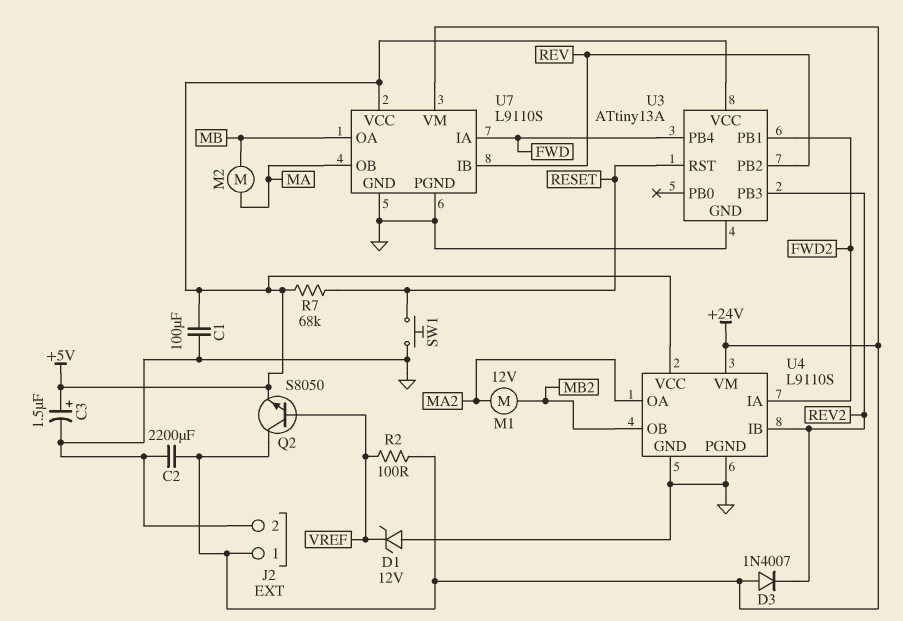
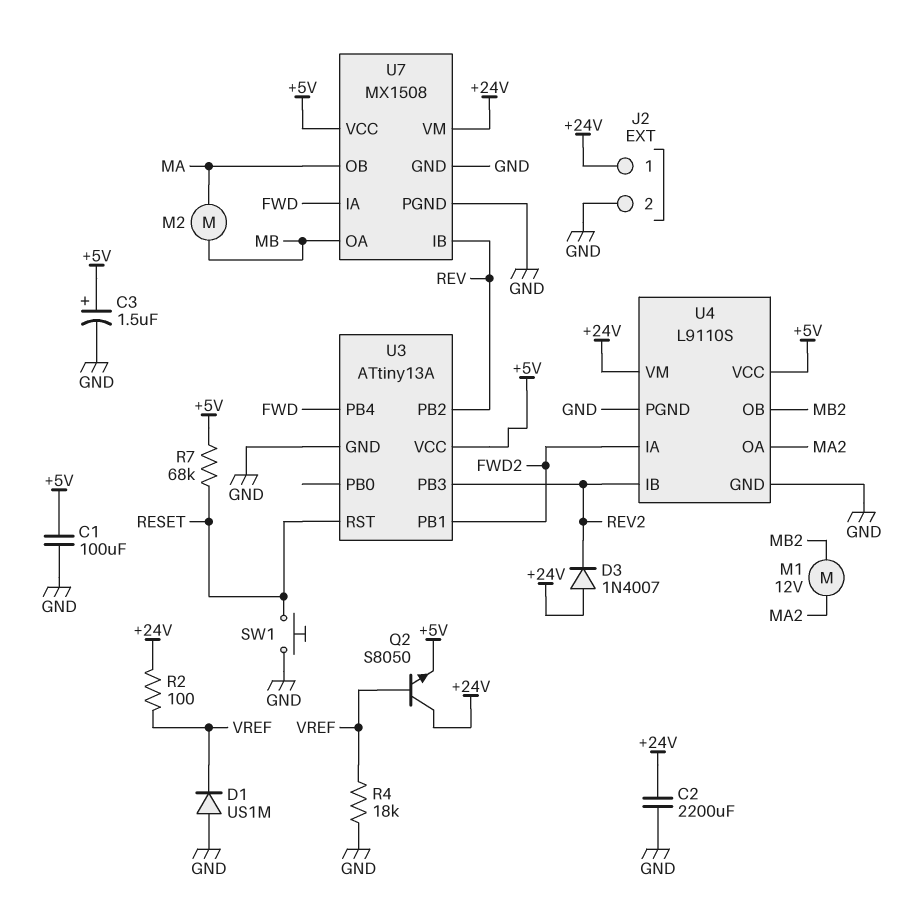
D1: zener 12V (A GND, K VREF) -> diode US1M (A GND, K VREF)
R4: none -> 18k (GND, VREF)
U7: L9110S -> MX1508

